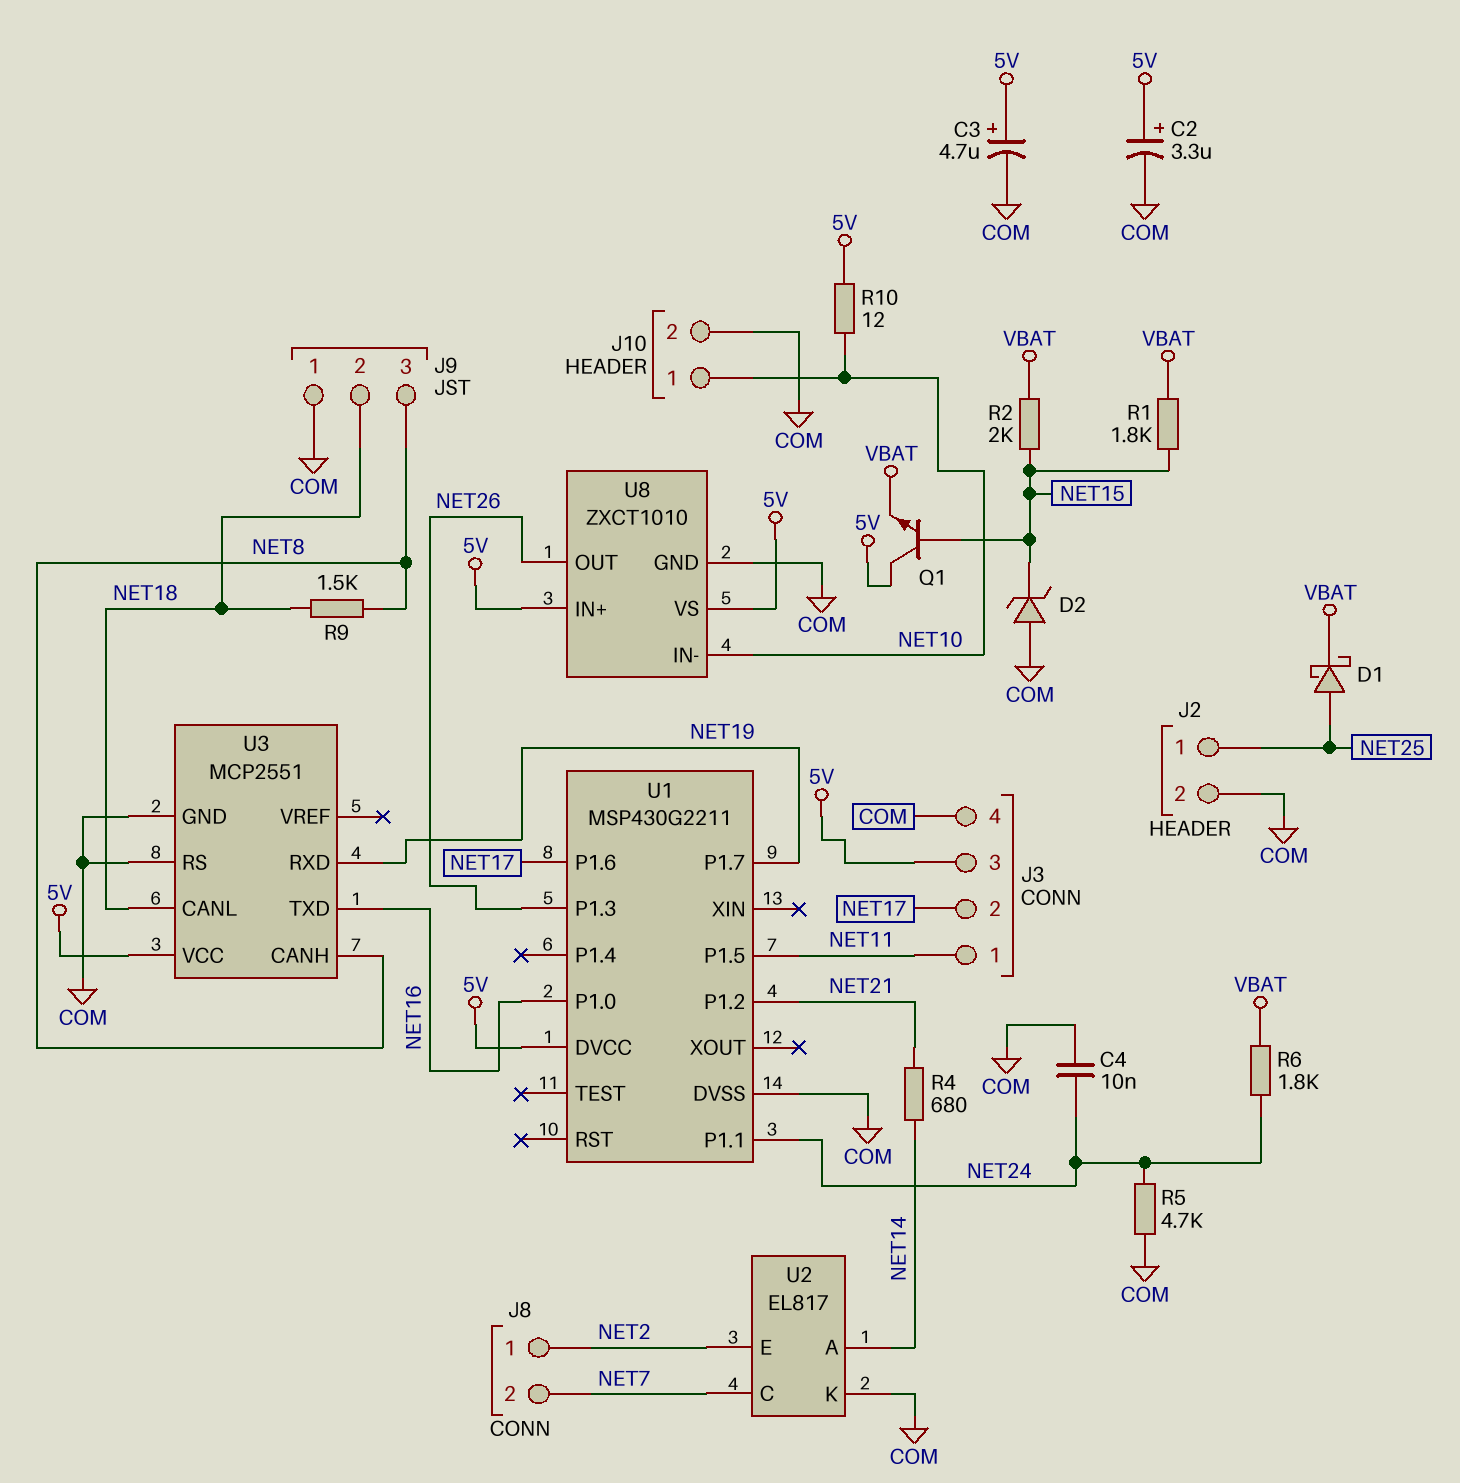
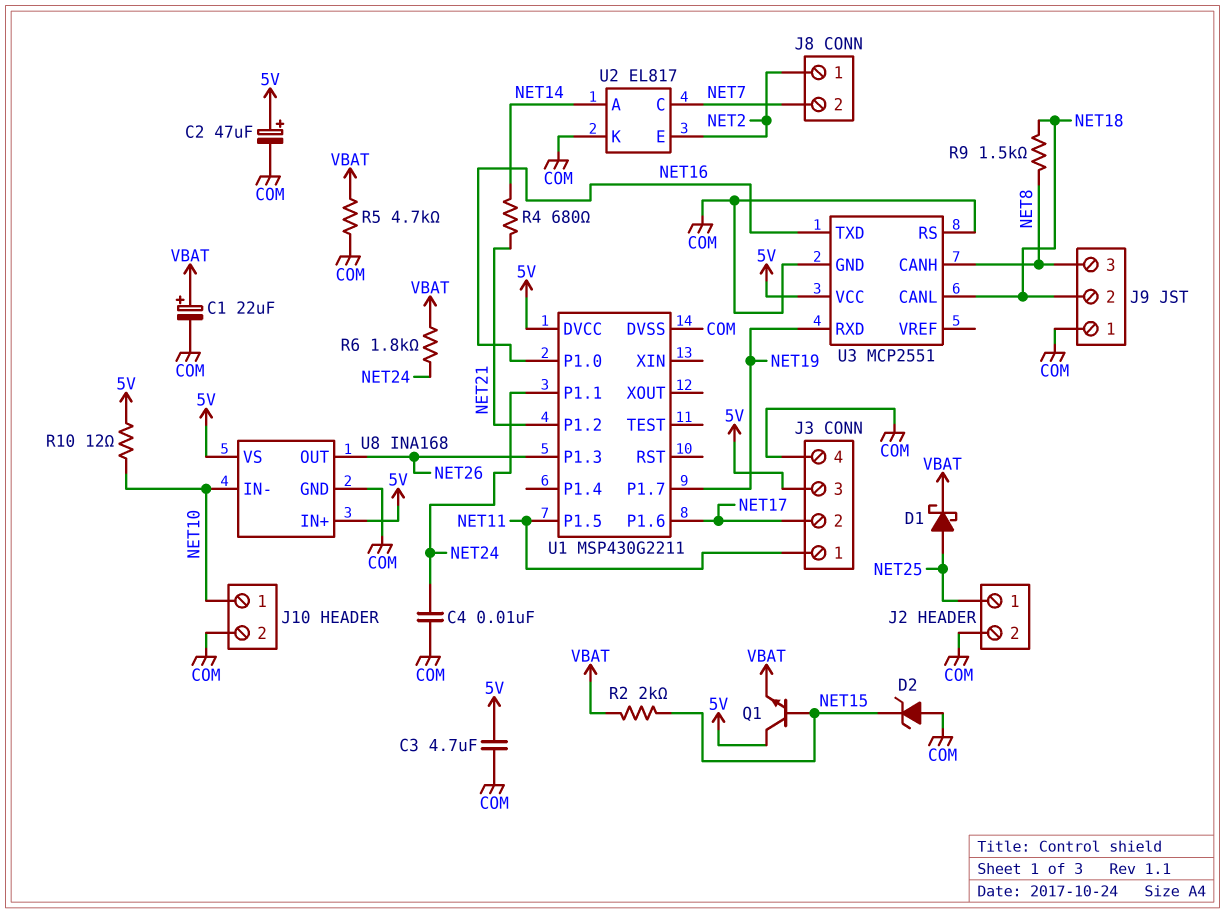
C1: none -> 22uF (plus VBAT, minus COM)
C2: 3.3uF (plus 5V, minus COM) -> 47uF (plus 5V, minus COM)
C3: 4.7uF (plus 5V, minus COM) -> 4.7uF (5V, COM)
R1: 1.8k (NET15, VBAT) -> none
R5: 4.7k (COM, NET24) -> 4.7k (COM, VBAT)
U8: ZXCT1010 -> INA168

